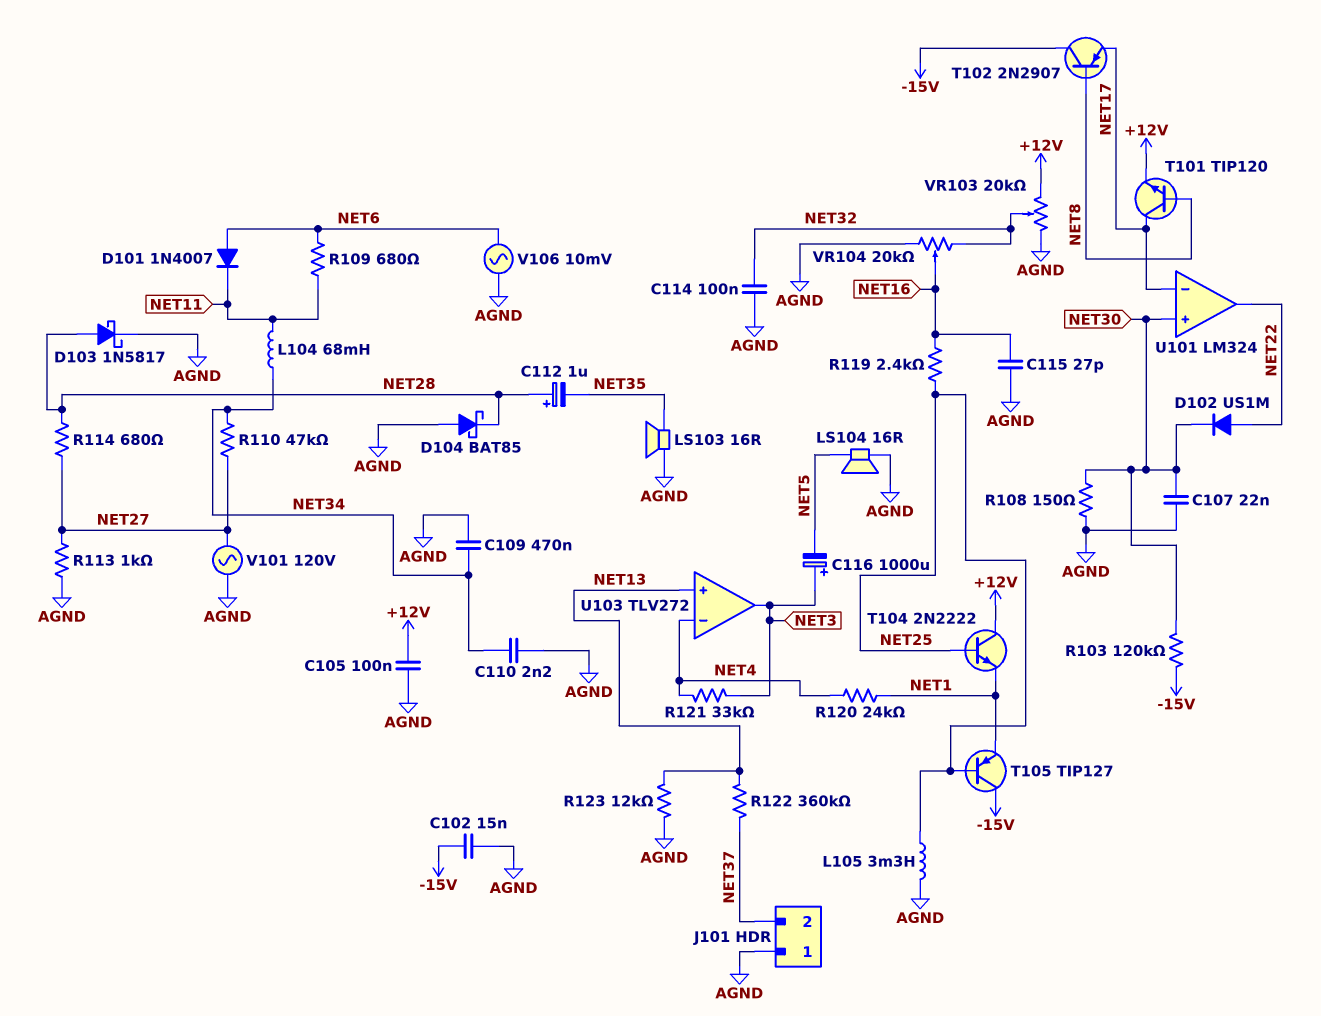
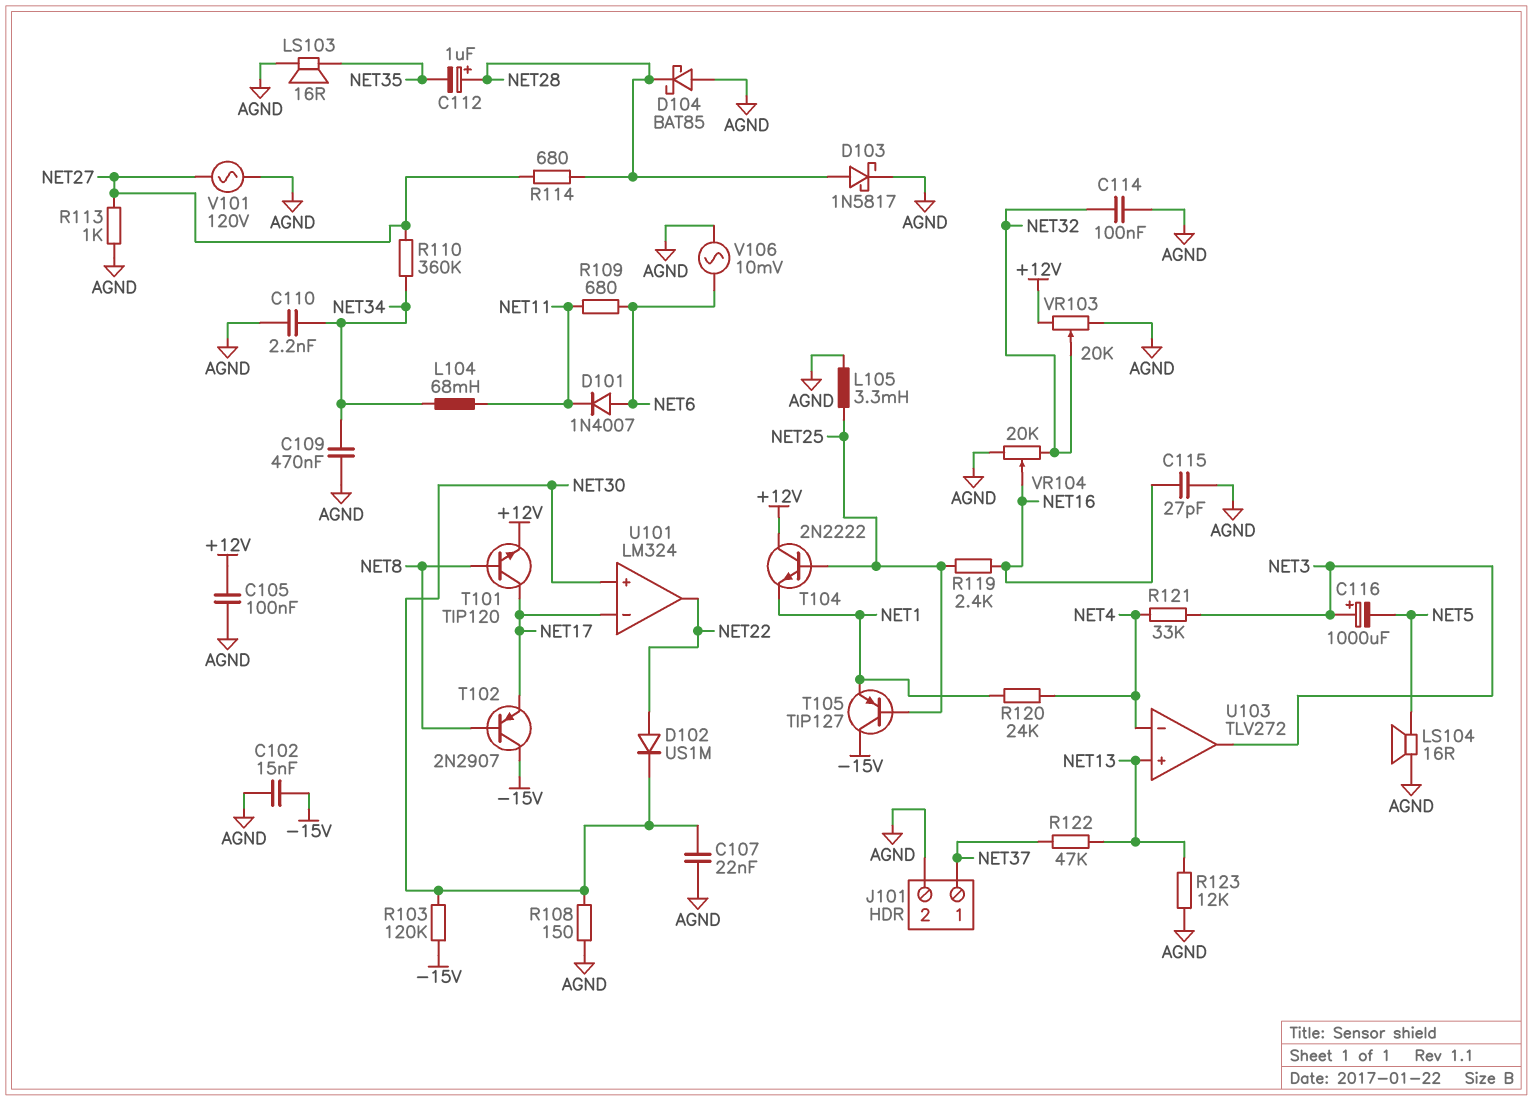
J101 pin 1: AGND -> NET37
J101 pin 2: NET37 -> AGND
R110: 47k (NET27, NET34) -> 360k (NET27, NET34)
R122: 360k (NET13, NET37) -> 47k (NET13, NET37)

